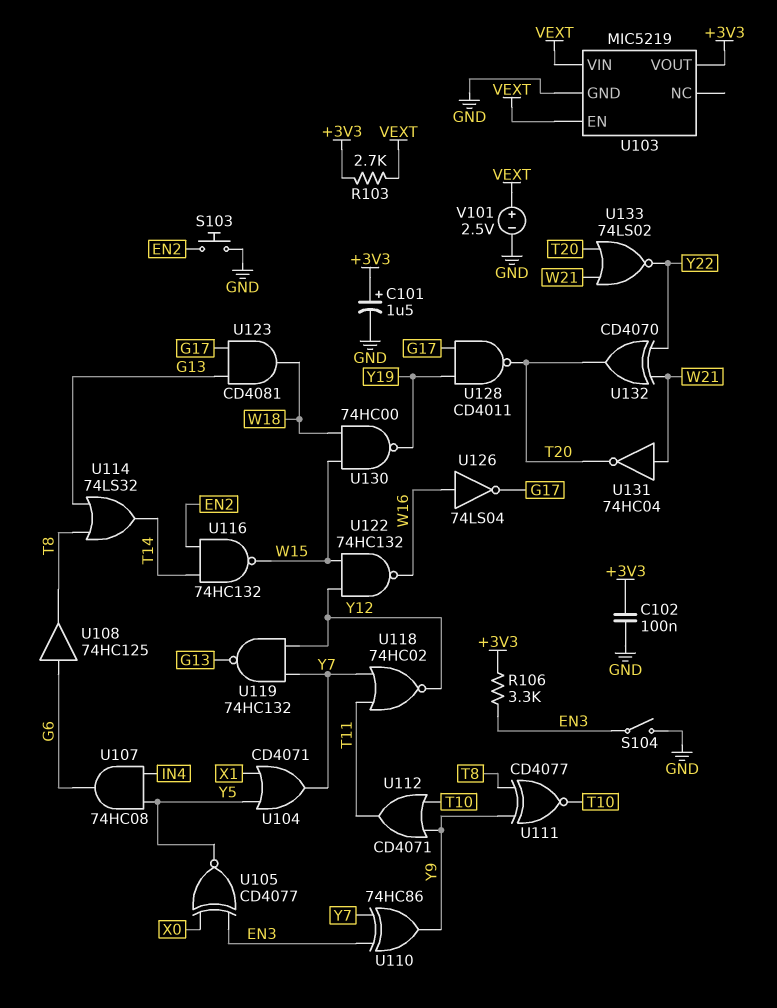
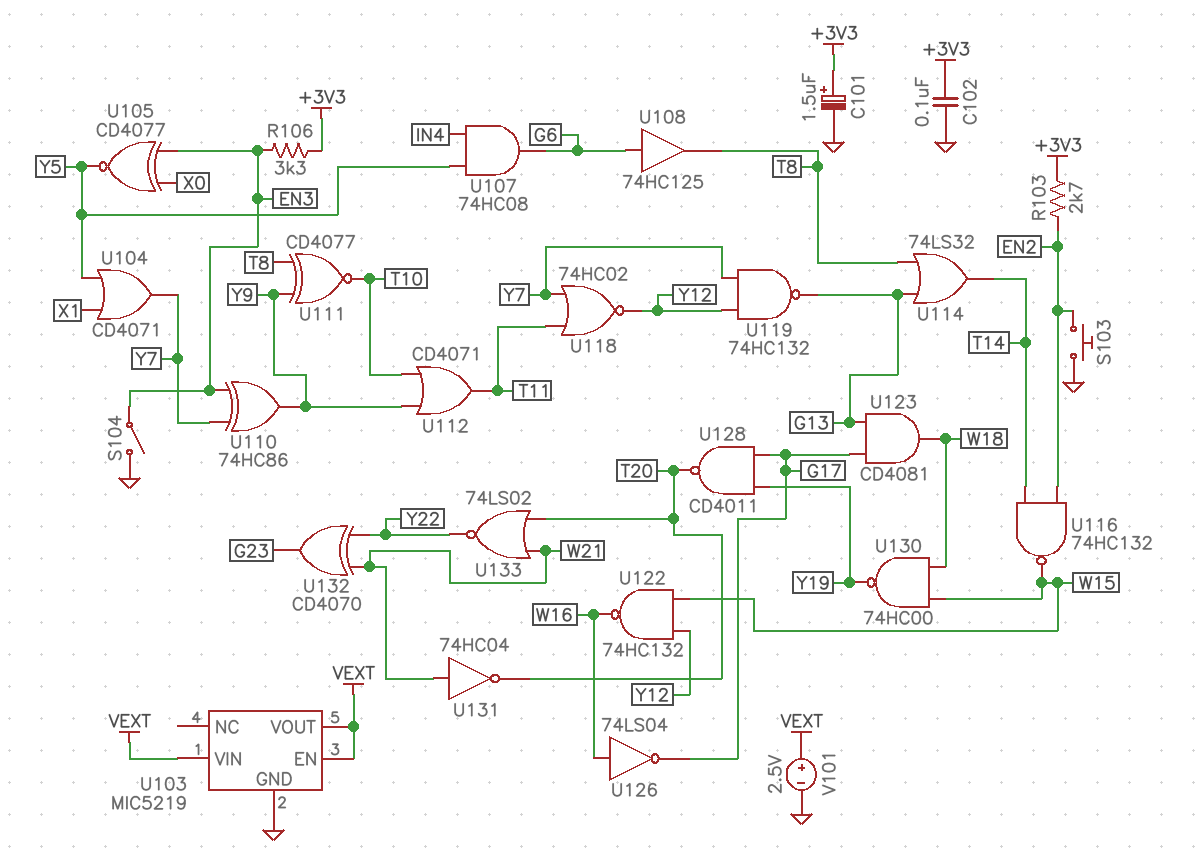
R103: 2.7k (+3V3, VEXT) -> 2.7k (+3V3, EN2)
U103 pin VOUT: +3V3 -> VEXT
U132: XOR CD4070 (in W21, in Y22, out T20) -> XOR CD4070 (in W21, in Y22, out G23)

